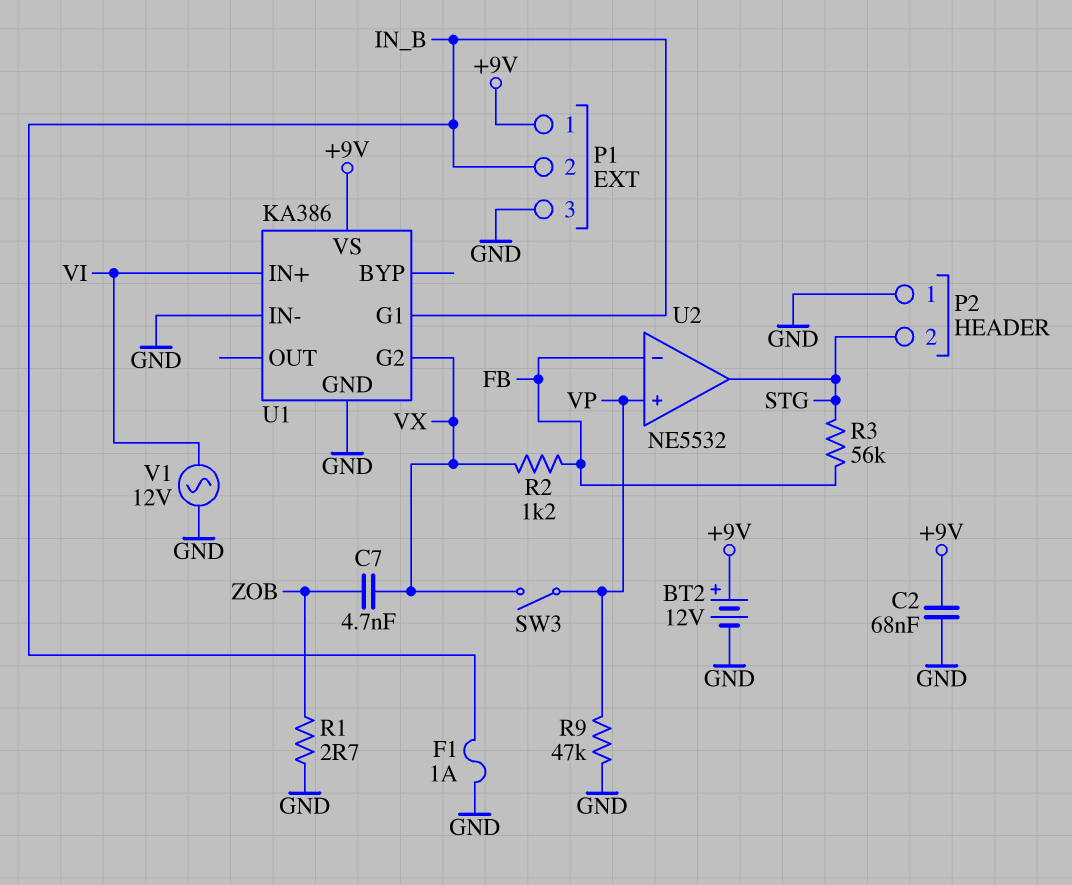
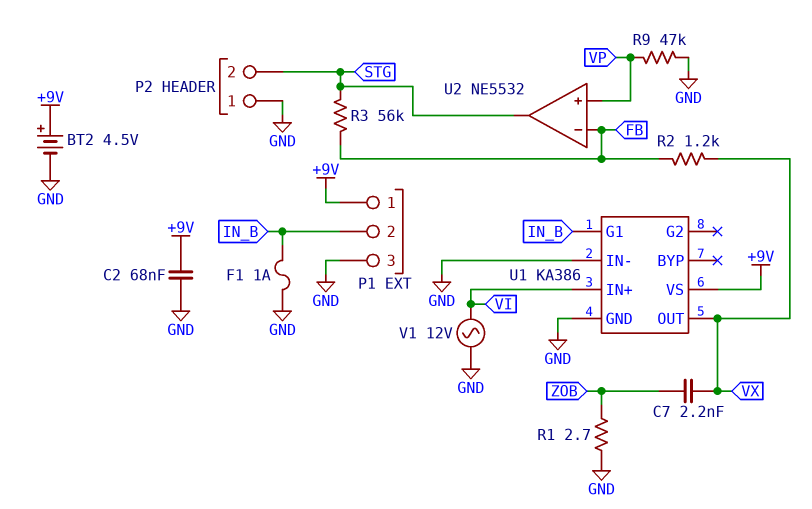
BT2: 12V (plus +9V, minus GND) -> 4.5V (plus +9V, minus GND)
C7: 4.7nF (VX, ZOB) -> 2.2nF (VX, ZOB)
SW3: switch (VP, VX) -> none
U1 pin G2: VX -> none
U1 pin OUT: none -> VX

